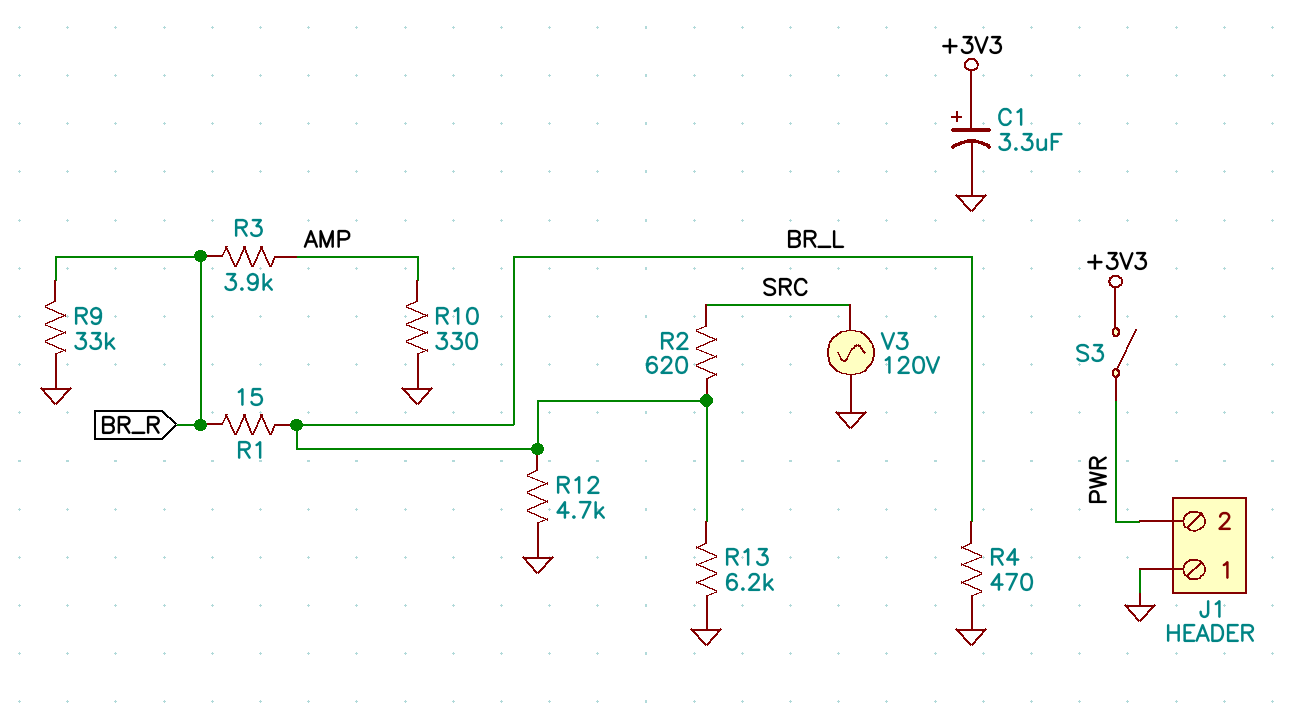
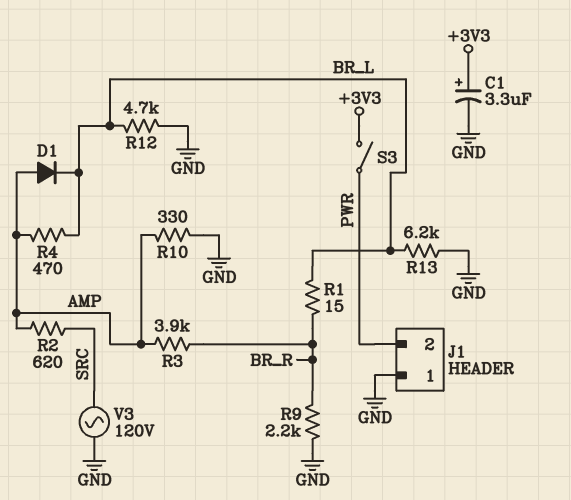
D1: none -> diode (A AMP, K BR_L)
R2: 620 (BR_L, SRC) -> 620 (AMP, SRC)
R4: 470 (BR_L, GND) -> 470 (AMP, BR_L)
R9: 33k (BR_R, GND) -> 2.2k (BR_R, GND)

